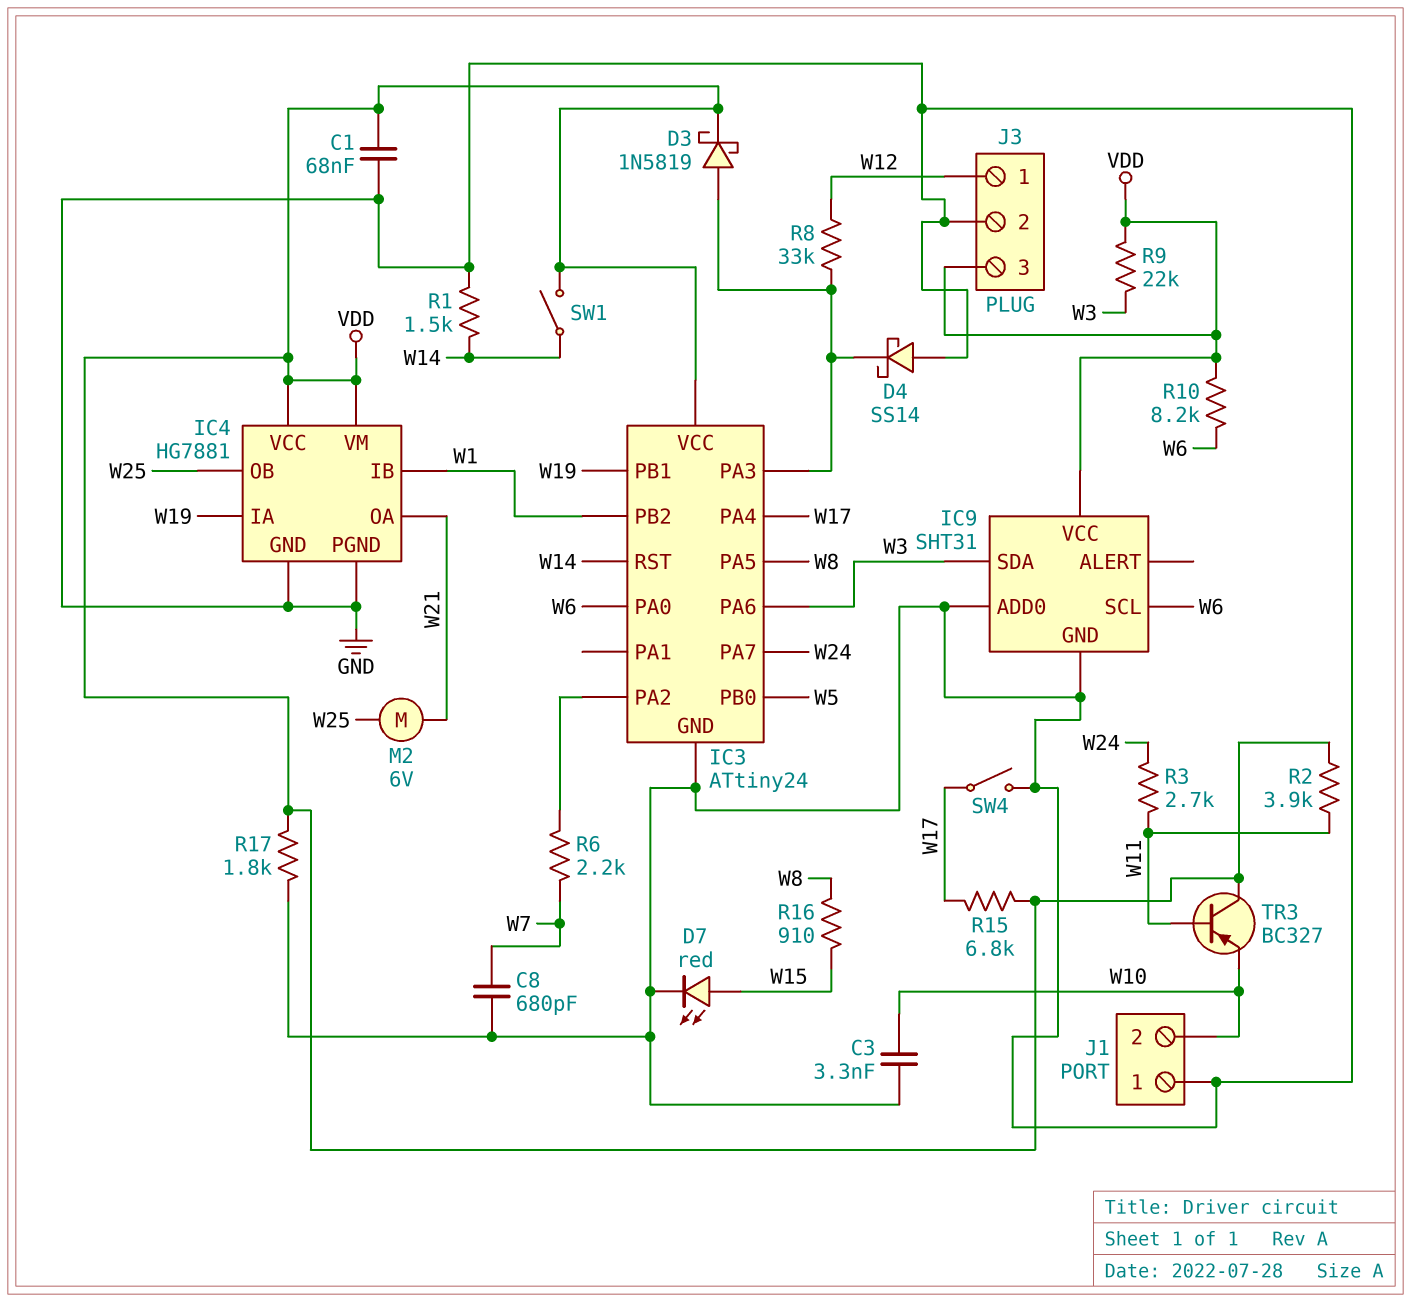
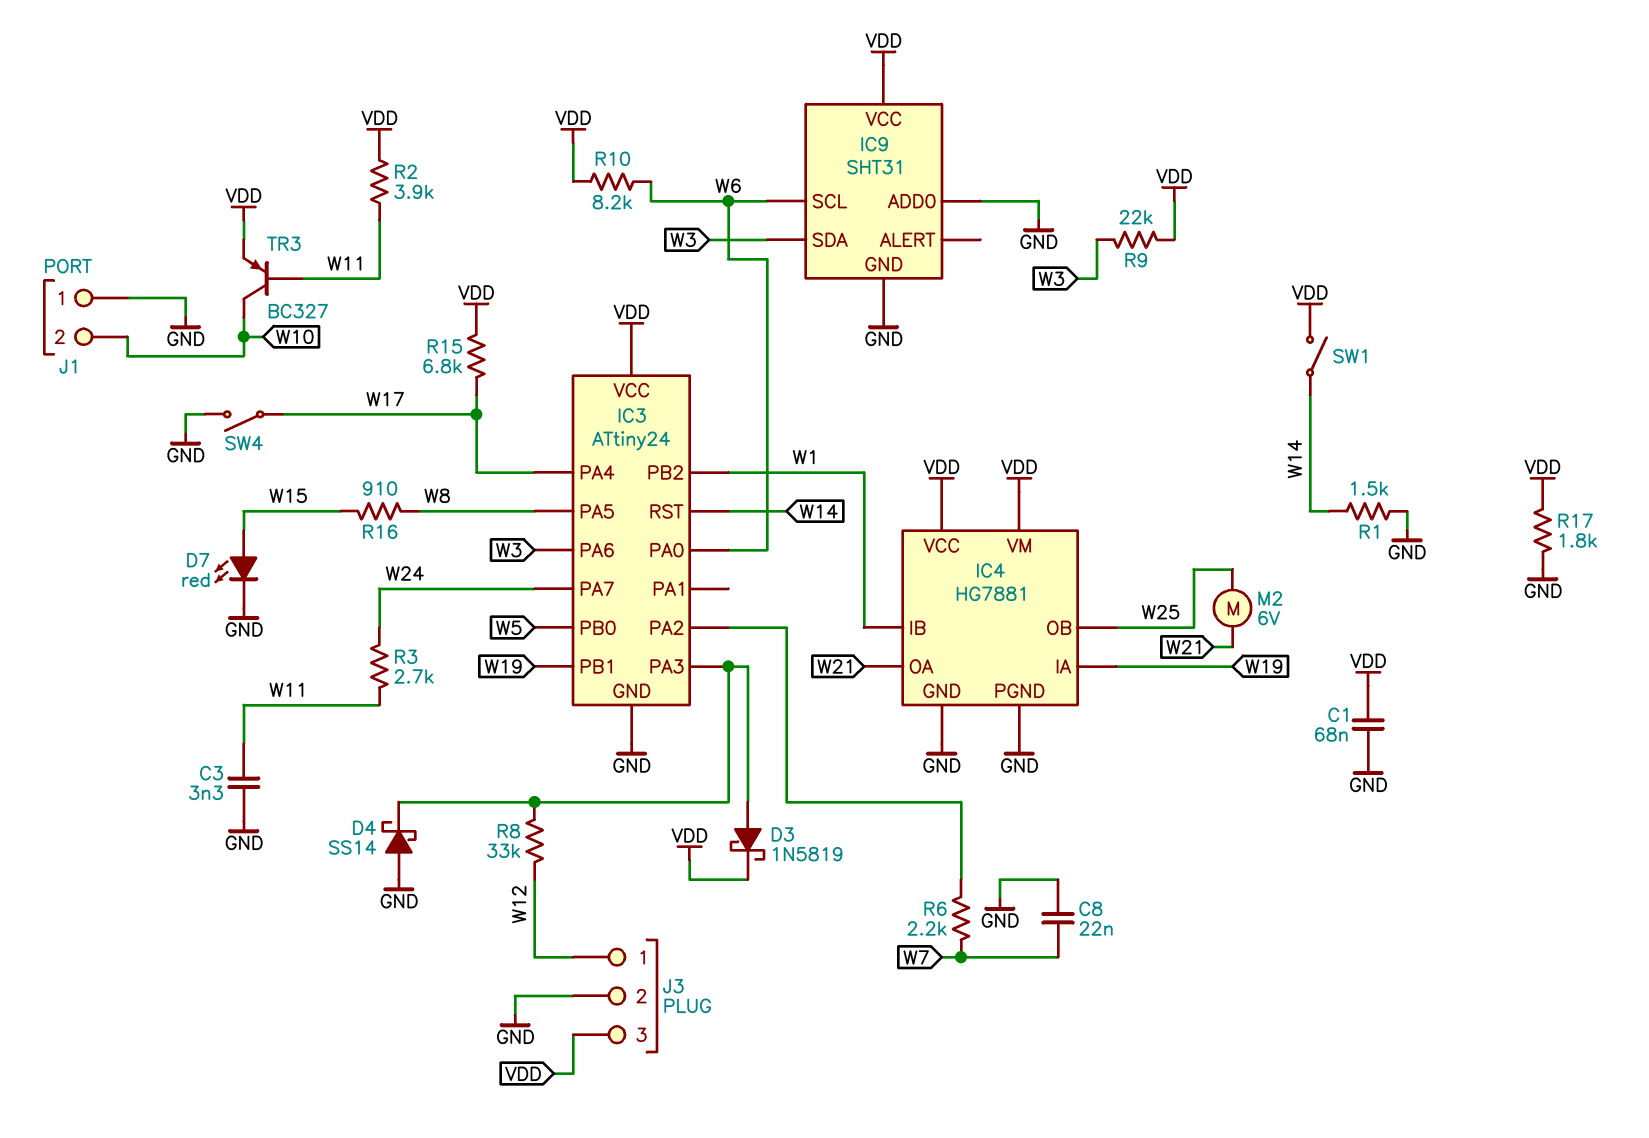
C3: 3.3nF (GND, W10) -> 3.3nF (GND, W11)
C8: 680pF (GND, W7) -> 22nF (GND, W7)
TR3: PNP BC327 (B W11, C VDD, E W10) -> PNP BC327 (B W11, C W10, E VDD)

